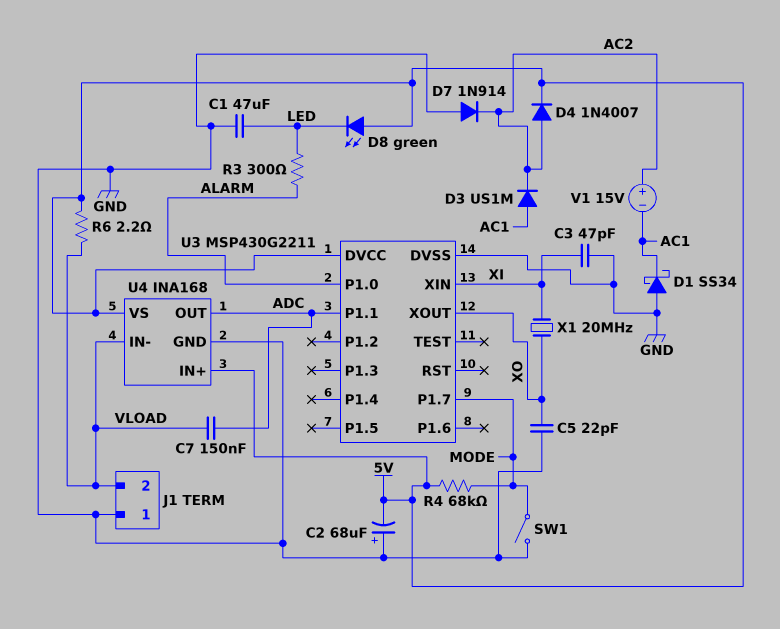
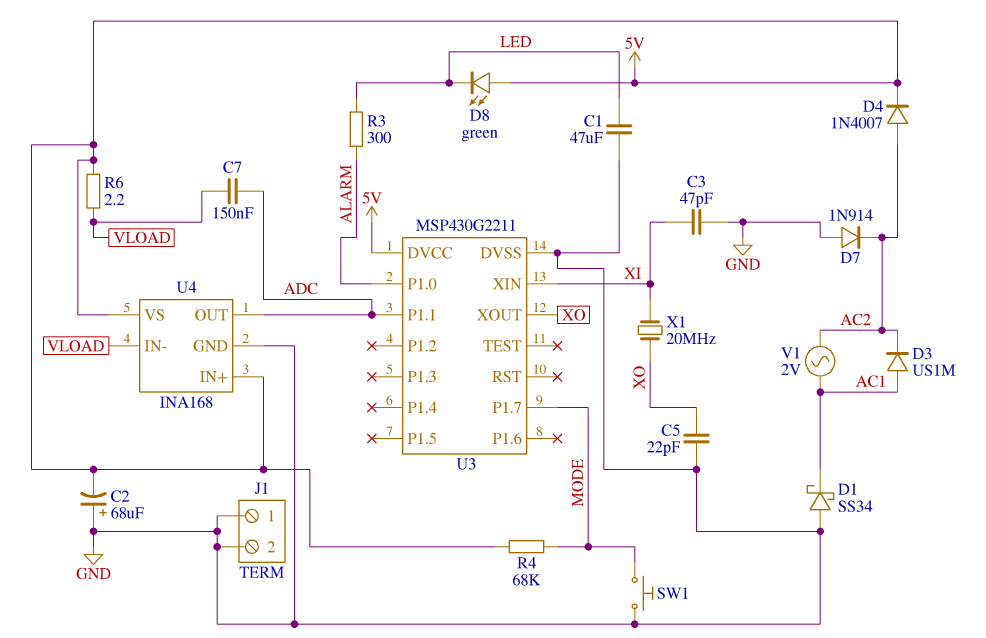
J1 pin 2: VLOAD -> GND
SW1: switch (GND, MODE) -> button (GND, MODE)
V1: 15V (plus AC2, minus AC1) -> AC 2V (AC1, AC2)

